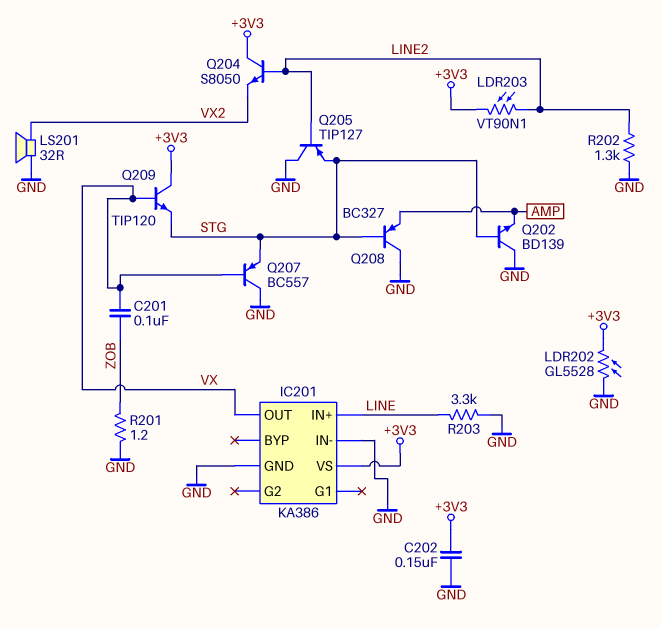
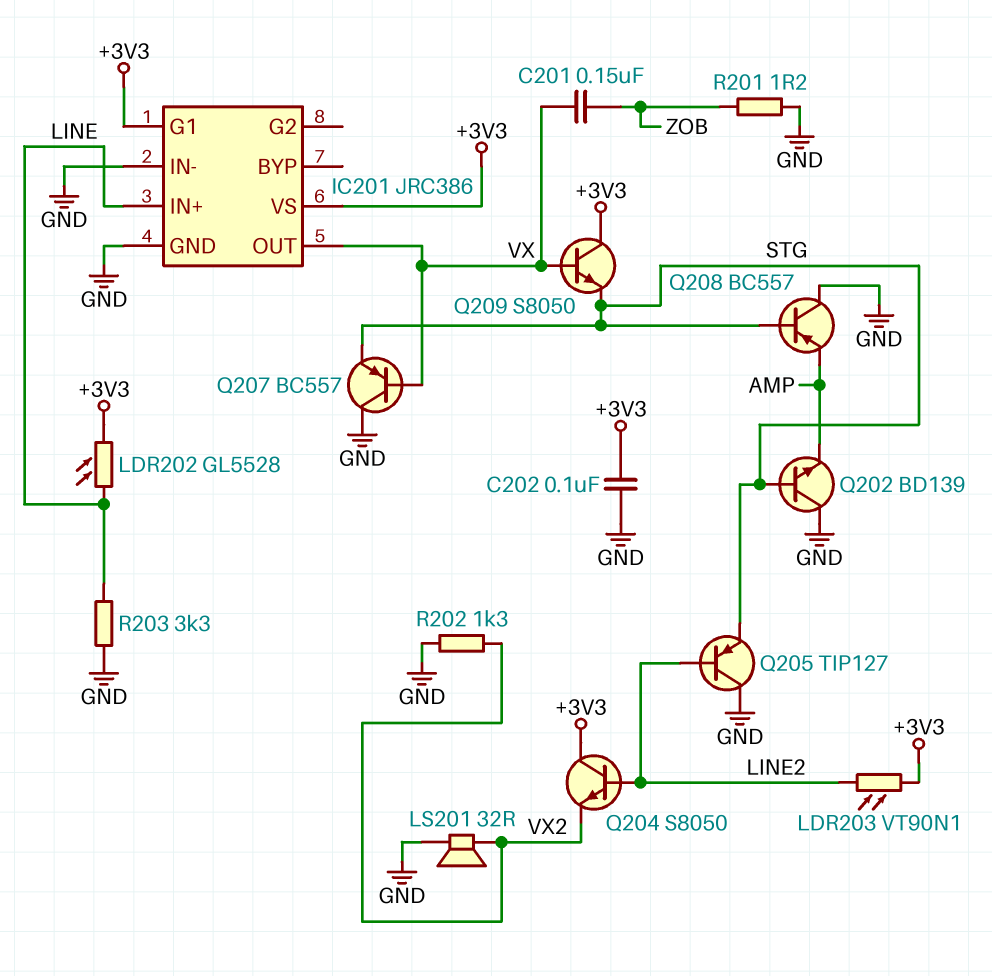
C201: 100nF (VX, ZOB) -> 150nF (VX, ZOB)
C202: 150nF (+3V3, GND) -> 100nF (+3V3, GND)
IC201: KA386 -> JRC386
IC201 pin G1: none -> +3V3
LDR202: GL5528 (+3V3, GND) -> GL5528 (+3V3, LINE)
Q208: PNP BC327 (B STG, C GND, E AMP) -> PNP BC557 (B STG, C GND, E AMP)
Q209: NPN TIP120 (B VX, C +3V3, E STG) -> NPN S8050 (B VX, C +3V3, E STG)
R202: 1.3k (GND, LINE2) -> 1.3k (GND, VX2)

